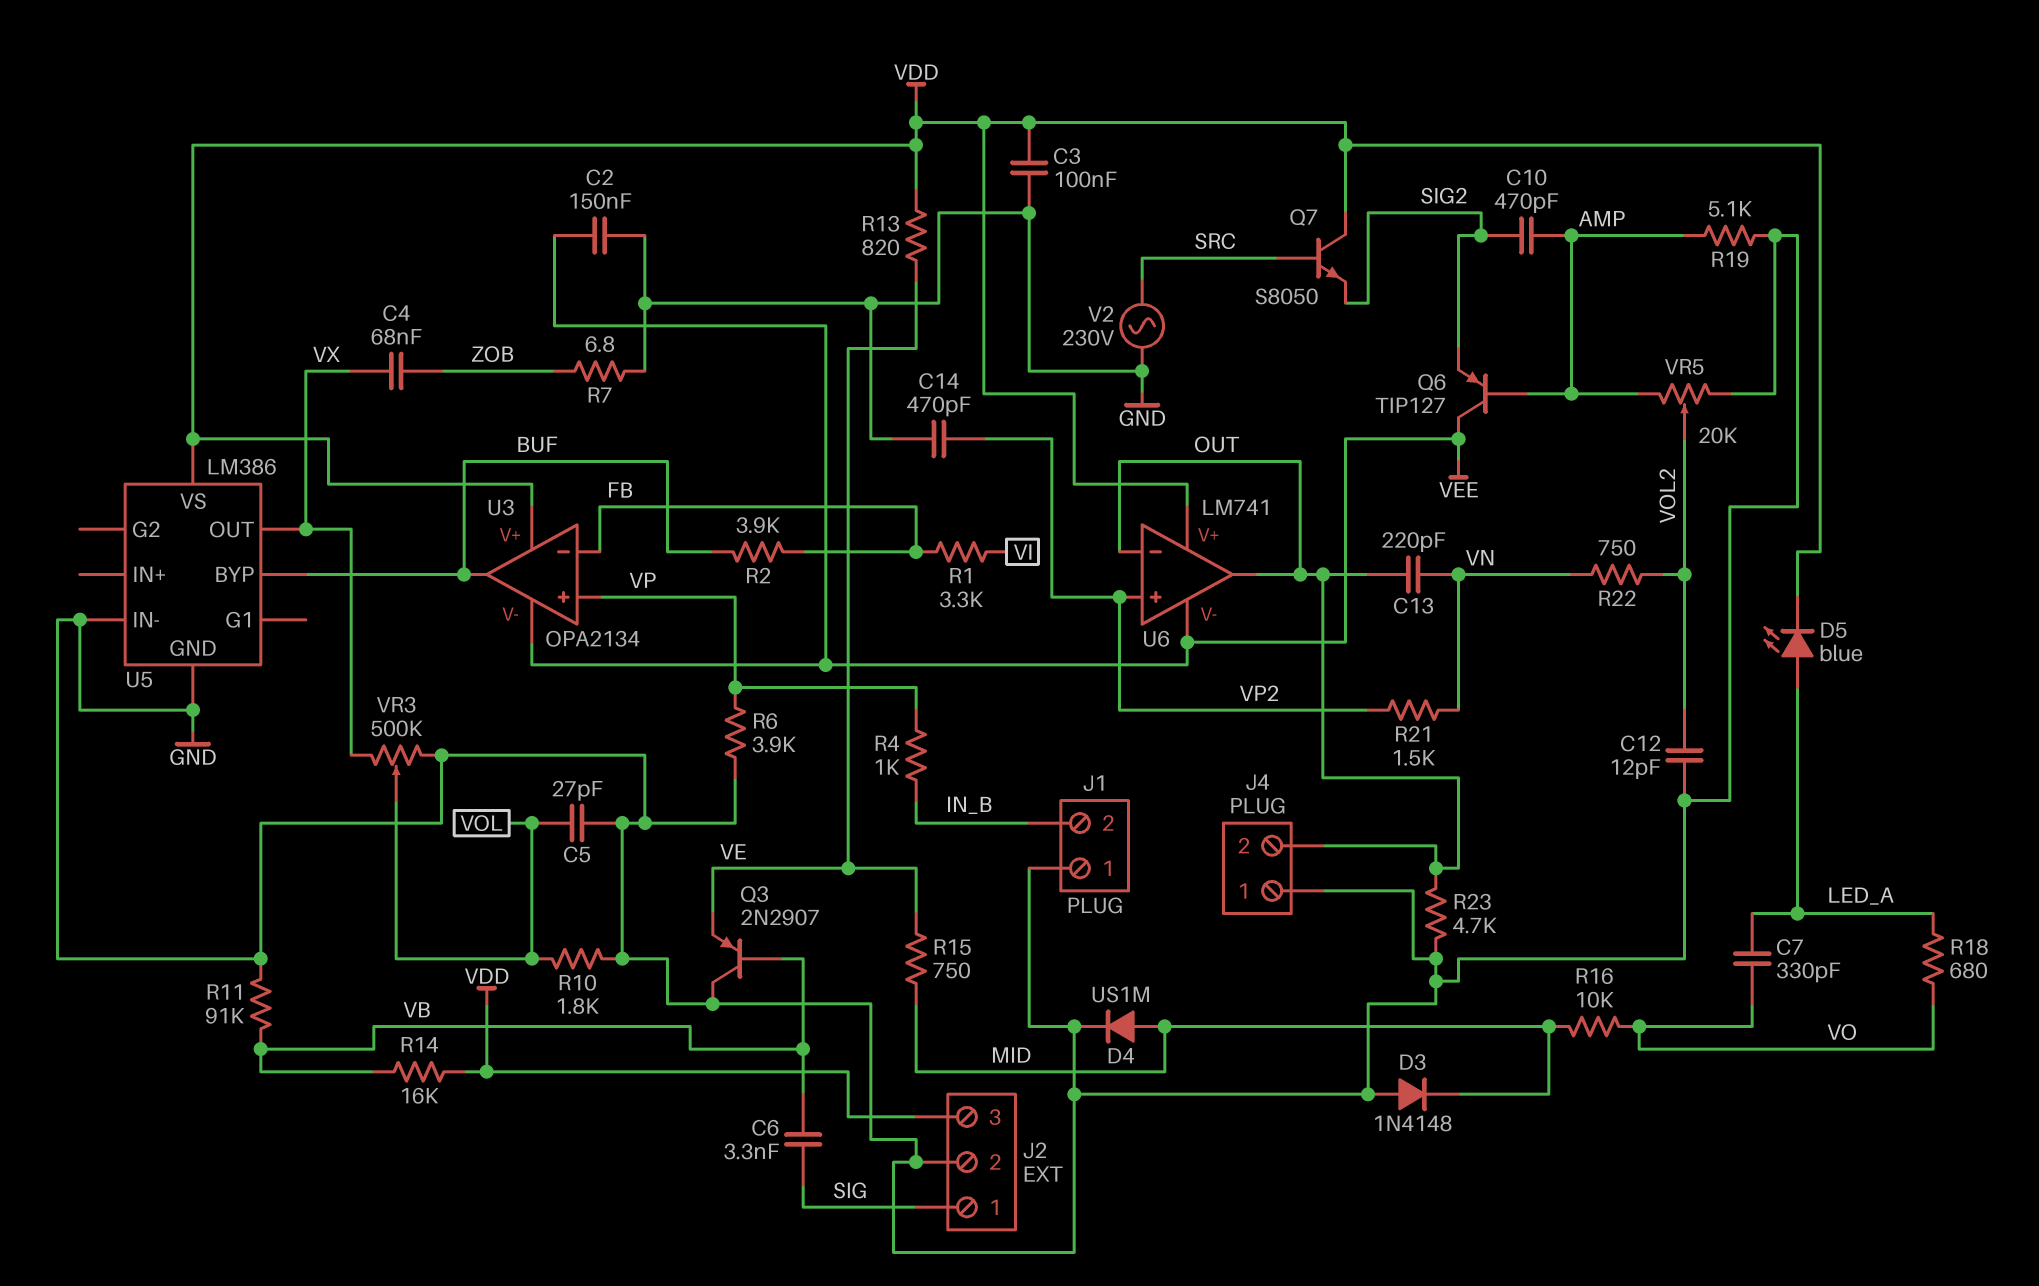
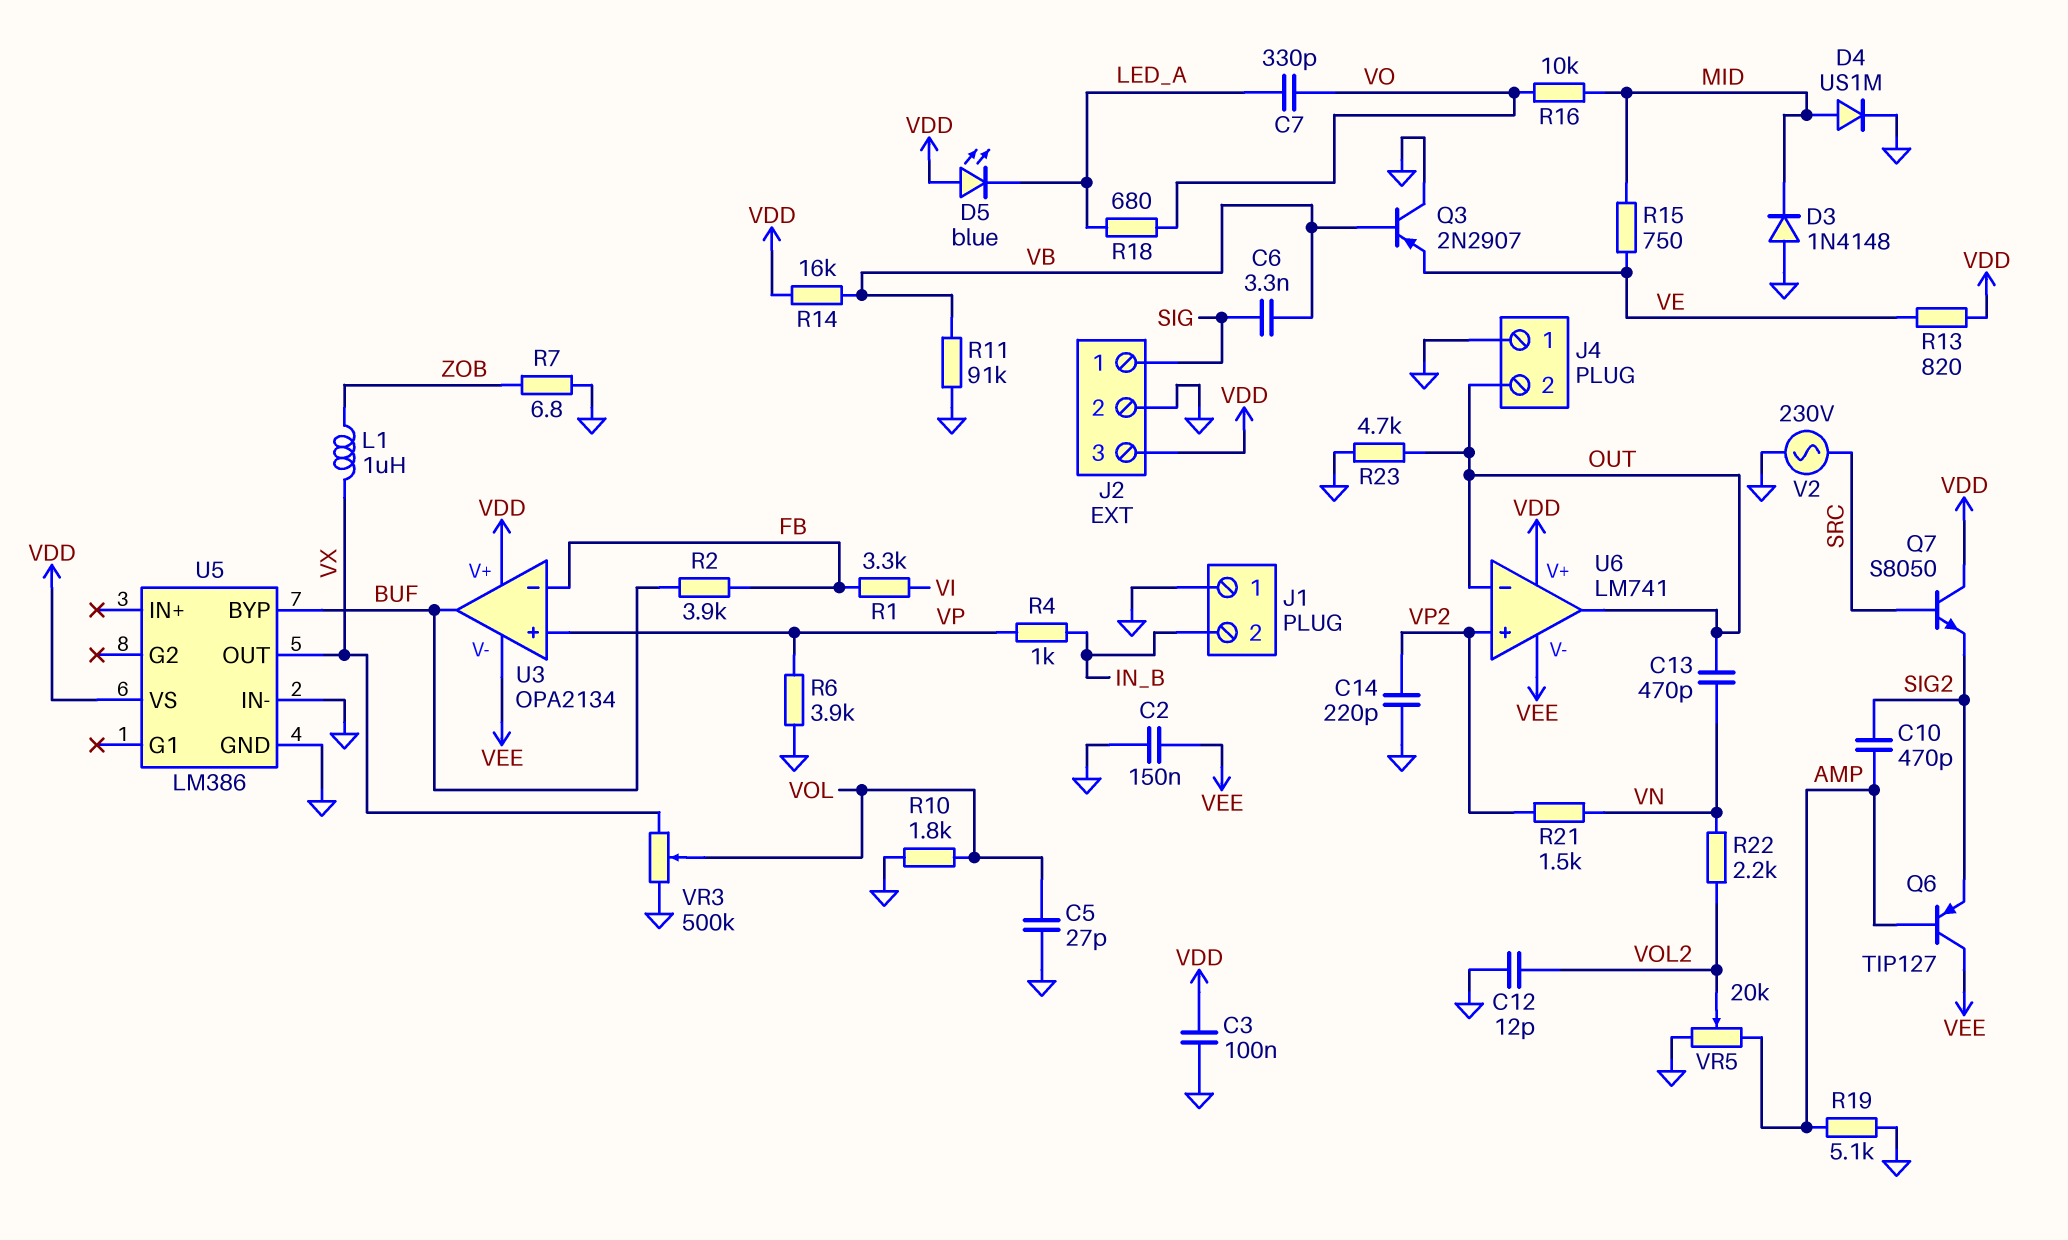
C4: 68nF (VX, ZOB) -> none
C13: 220pF (OUT, VN) -> 470pF (OUT, VN)
C14: 470pF (GND, VP2) -> 220pF (GND, VP2)
D5: LED blue (A LED_A, K VDD) -> LED blue (A VDD, K LED_A)
L1: none -> 1uH (VX, ZOB)
R22: 750 (VN, VOL2) -> 2.2k (VN, VOL2)

